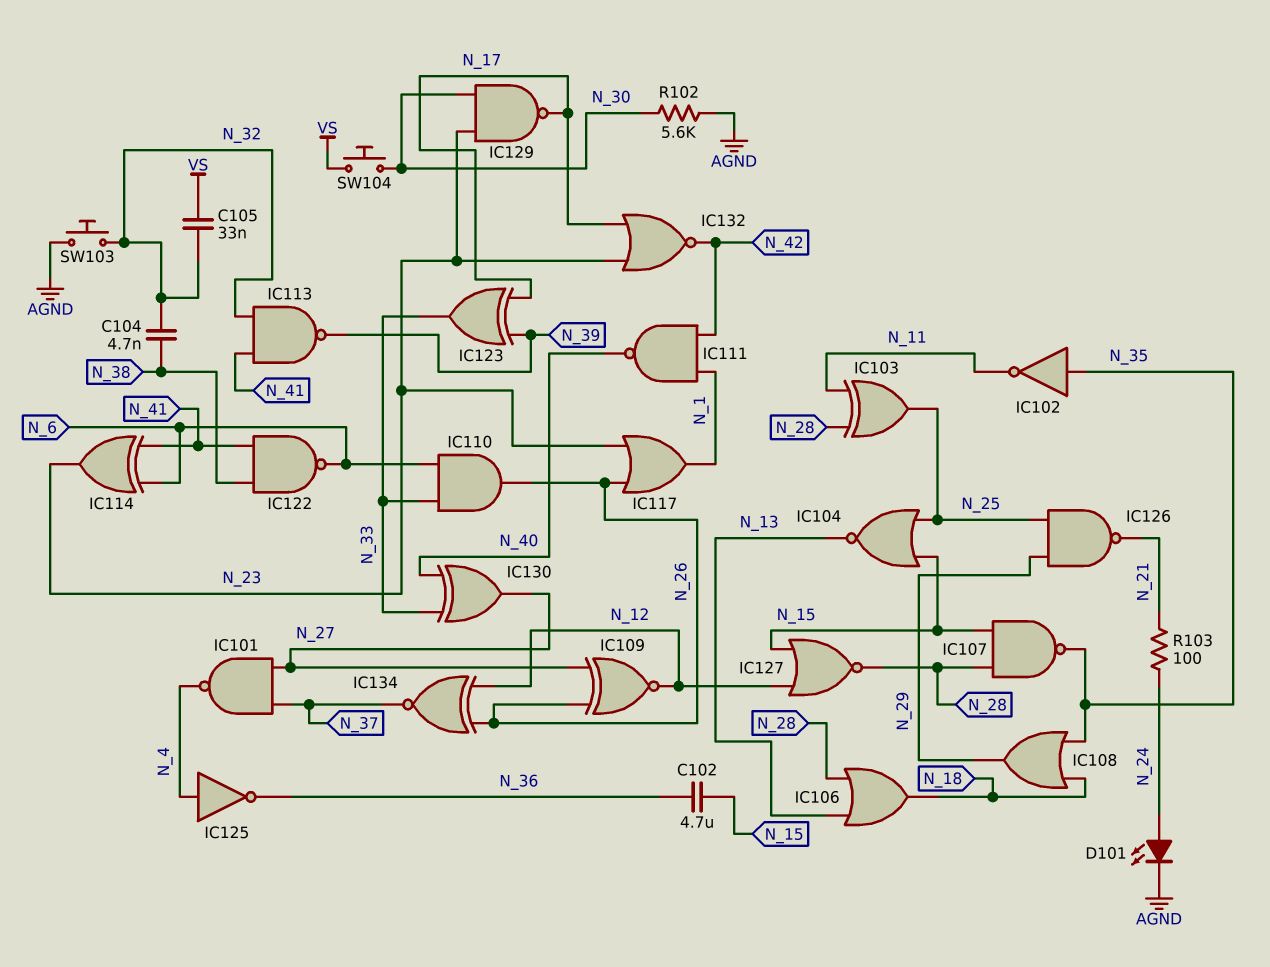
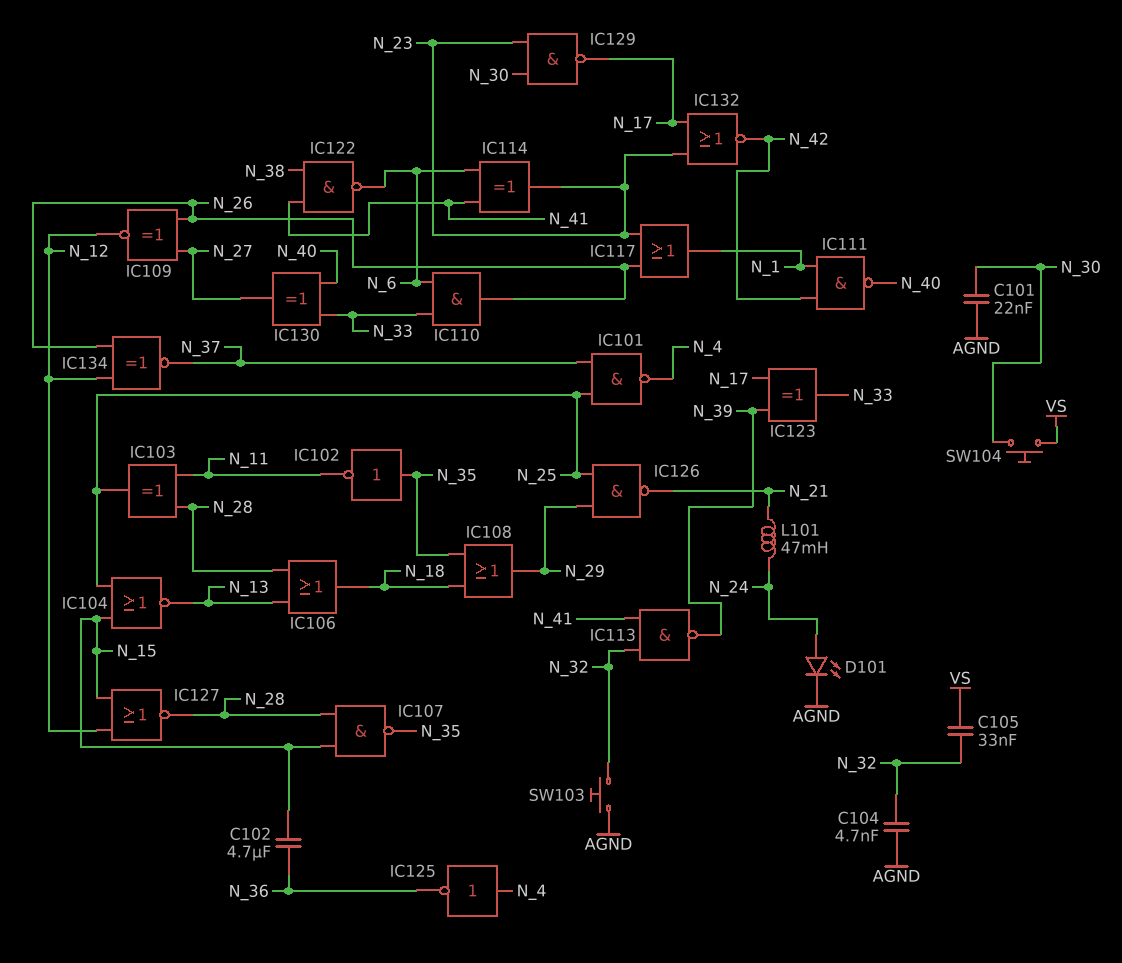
C101: none -> 22nF (AGND, N_30)
C104: 4.7nF (N_32, N_38) -> 4.7nF (AGND, N_32)
IC101: NAND (in N_27, in N_37, out N_4) -> NAND (in N_25, in N_37, out N_4)
L101: none -> 47mH (N_21, N_24)
R102: 5.6k (AGND, N_30) -> none
R103: 100 (N_21, N_24) -> none

